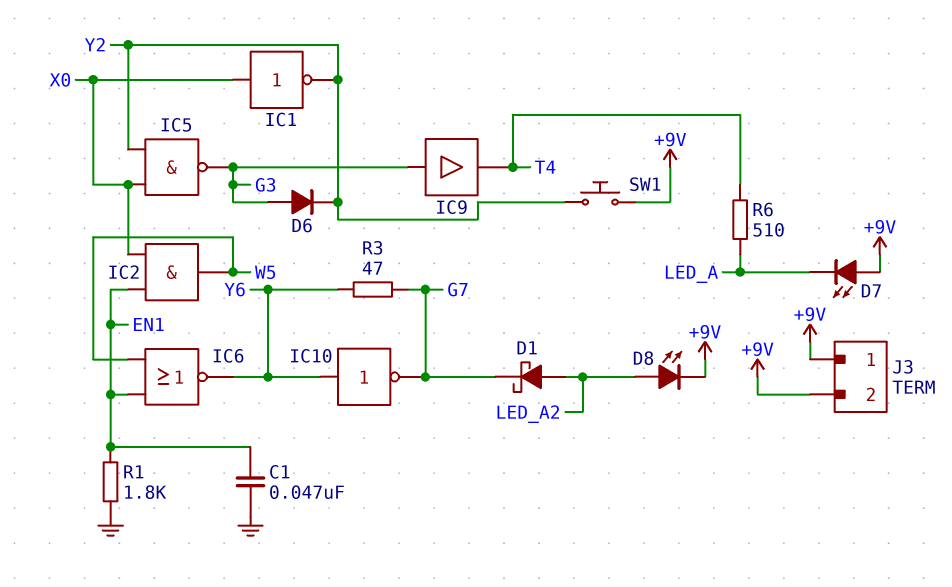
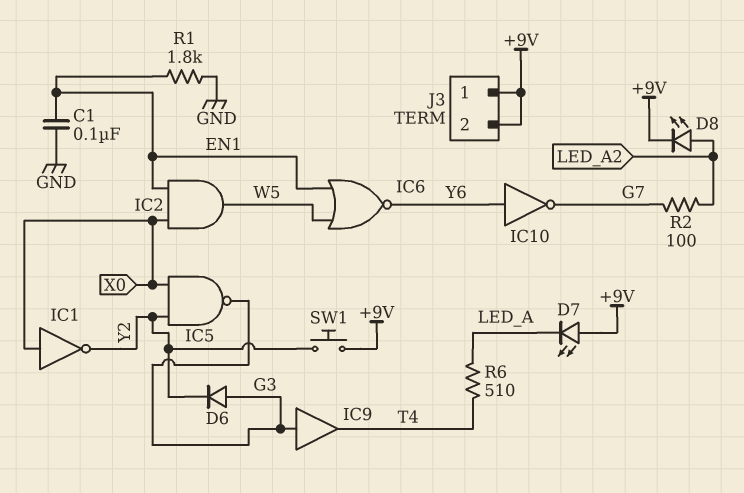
C1: 47nF (EN1, GND) -> 100nF (EN1, GND)
D1: schottky (A LED_A2, K G7) -> none
R2: none -> 100 (G7, LED_A2)
R3: 47 (G7, Y6) -> none

